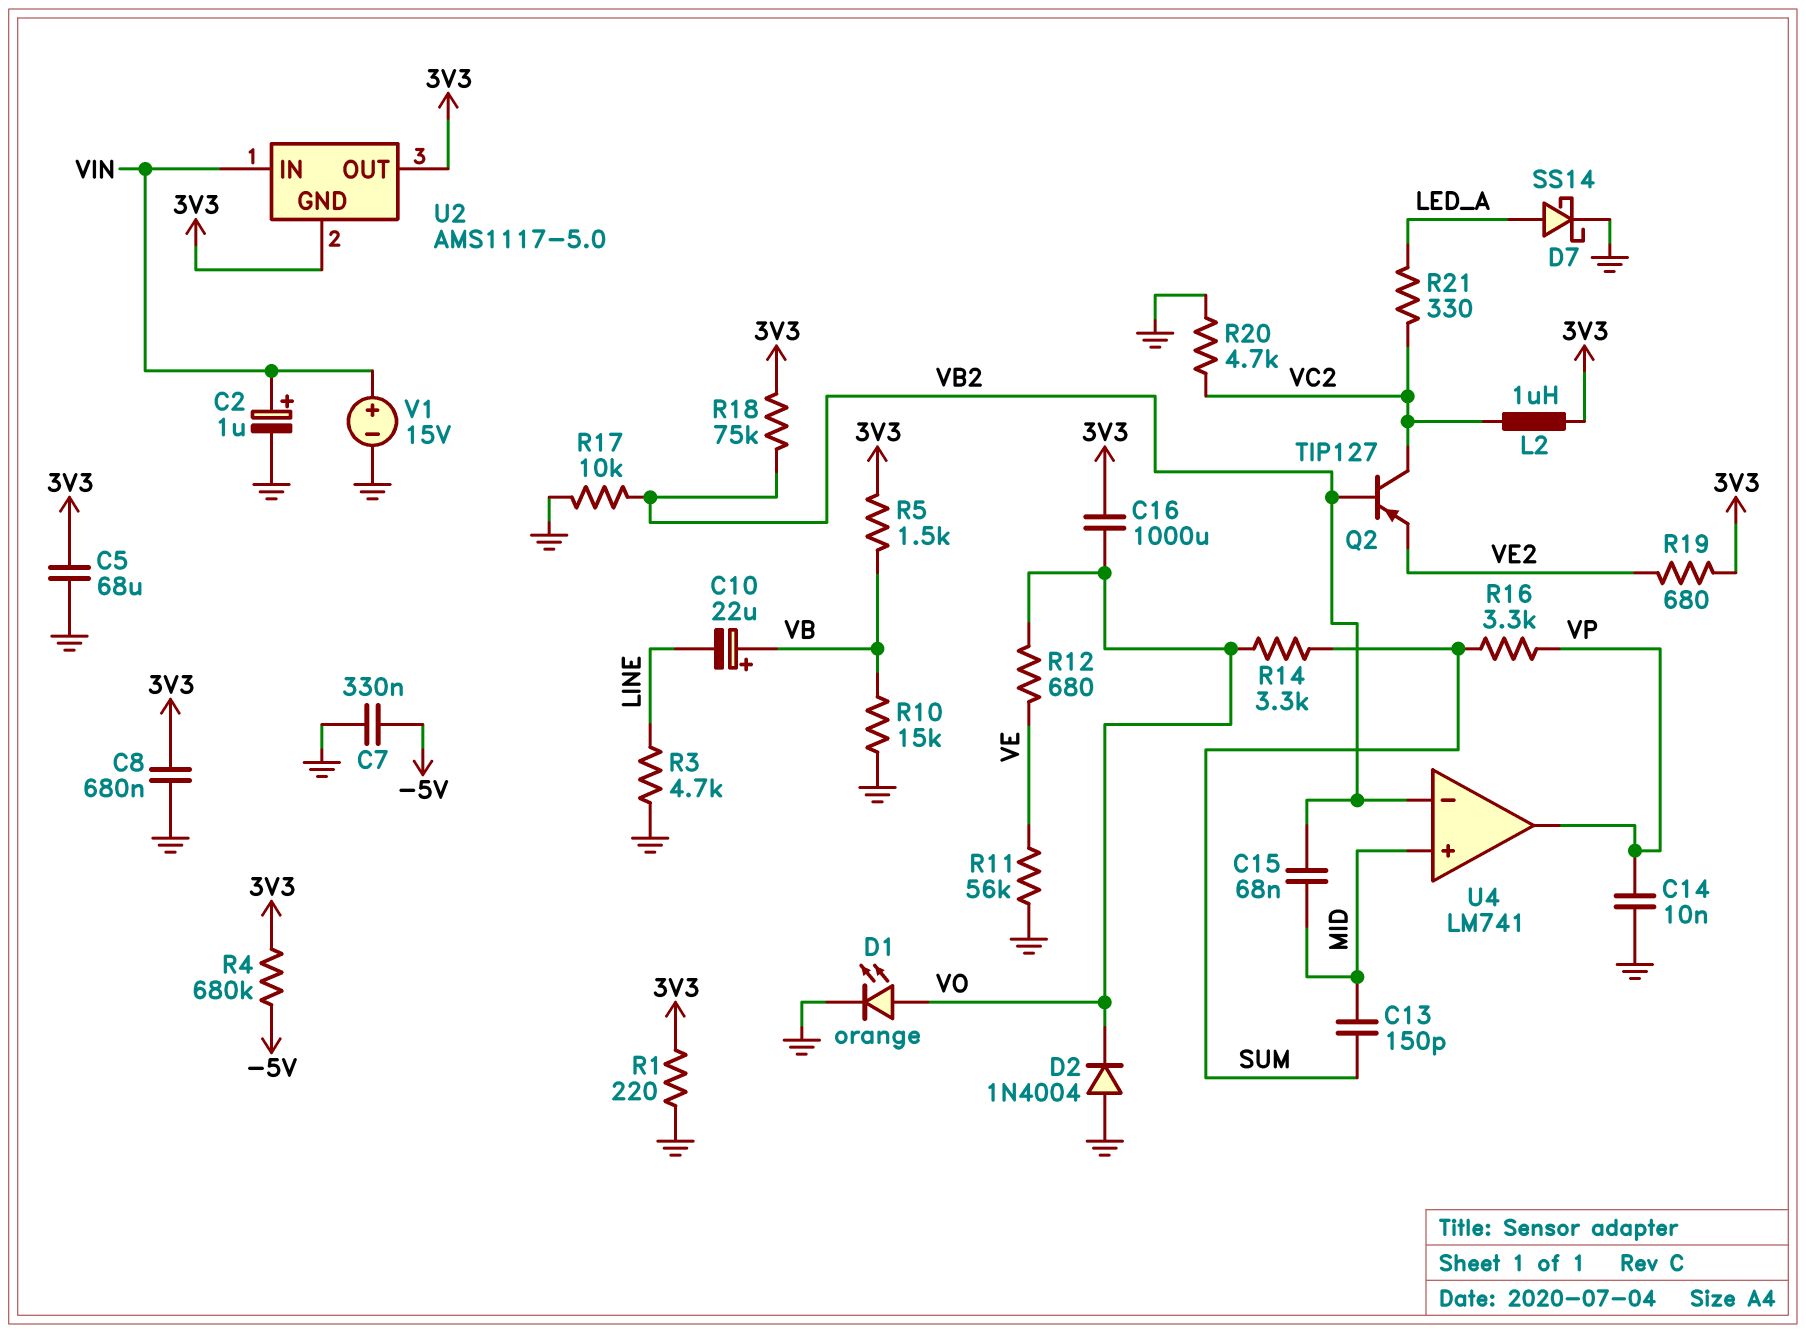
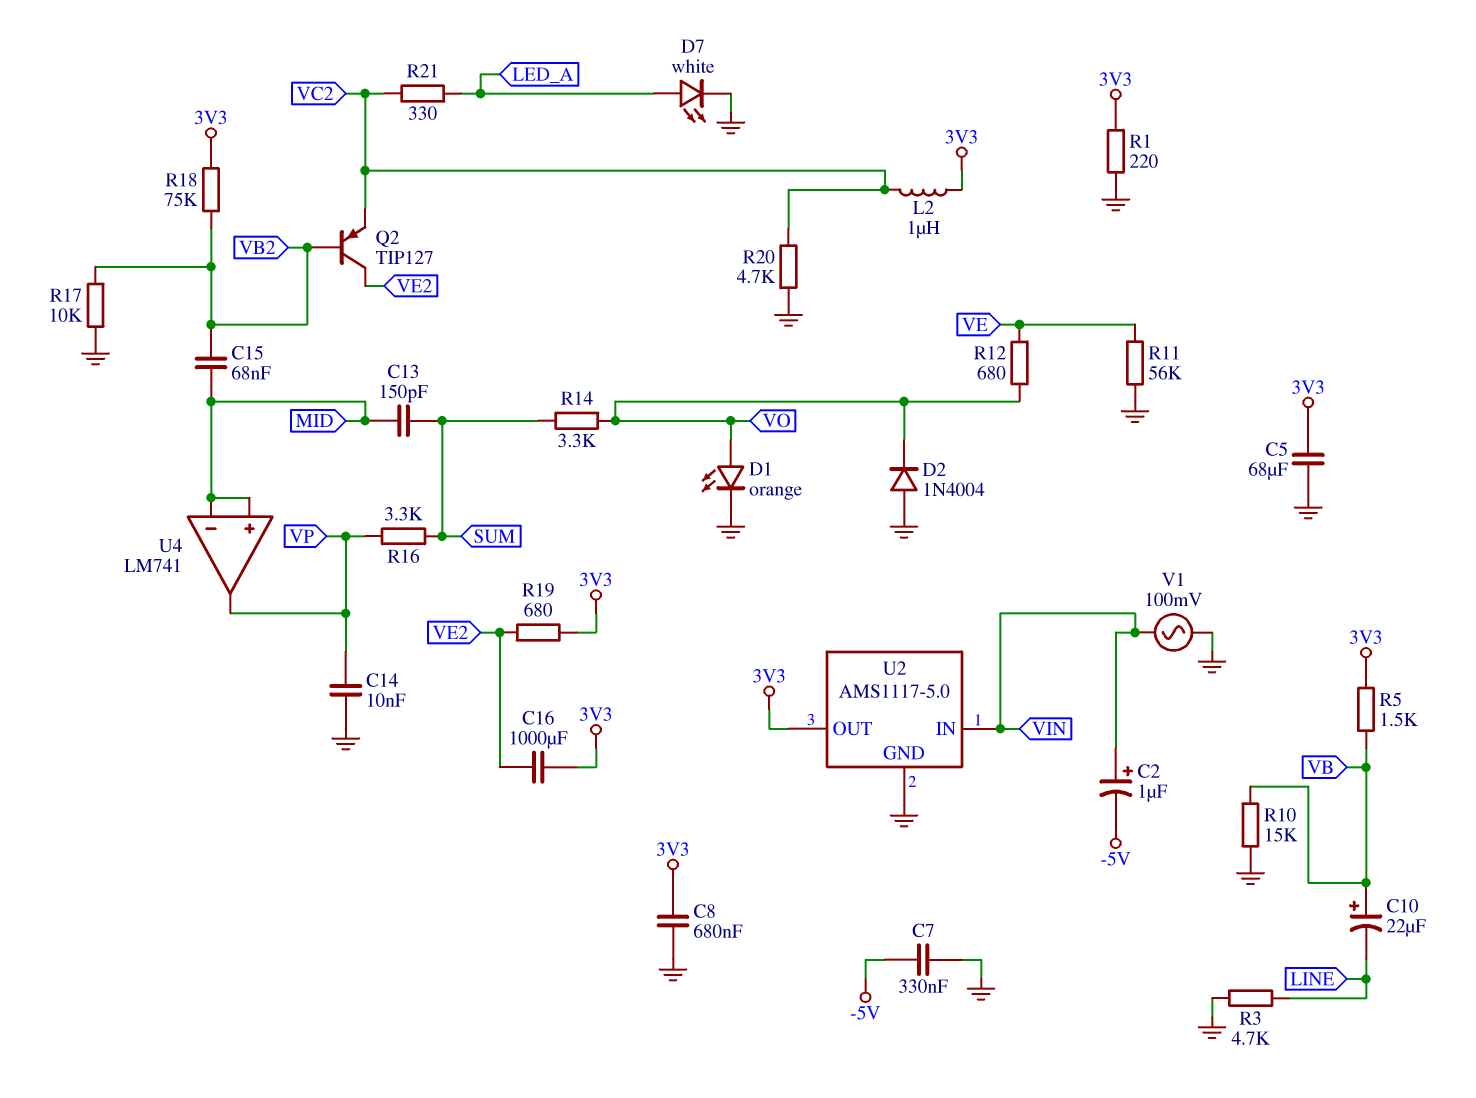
C2: 1uF (plus VIN, minus GND) -> 1uF (plus VIN, minus -5V)
C16: 1000uF (3V3, VO) -> 1000uF (3V3, VE2)
D7: schottky SS14 (A LED_A, K GND) -> LED white (A LED_A, K GND)
Q2: PNP TIP127 (B VB2, C VC2, E VE2) -> PNP TIP127 (B VB2, C VE2, E VC2)
R4: 680k (-5V, 3V3) -> none
U2 pin GND: 3V3 -> GND
U4 pin in-: VB2 -> MID
V1: 15V (plus VIN, minus GND) -> AC 100mV (GND, VIN)

